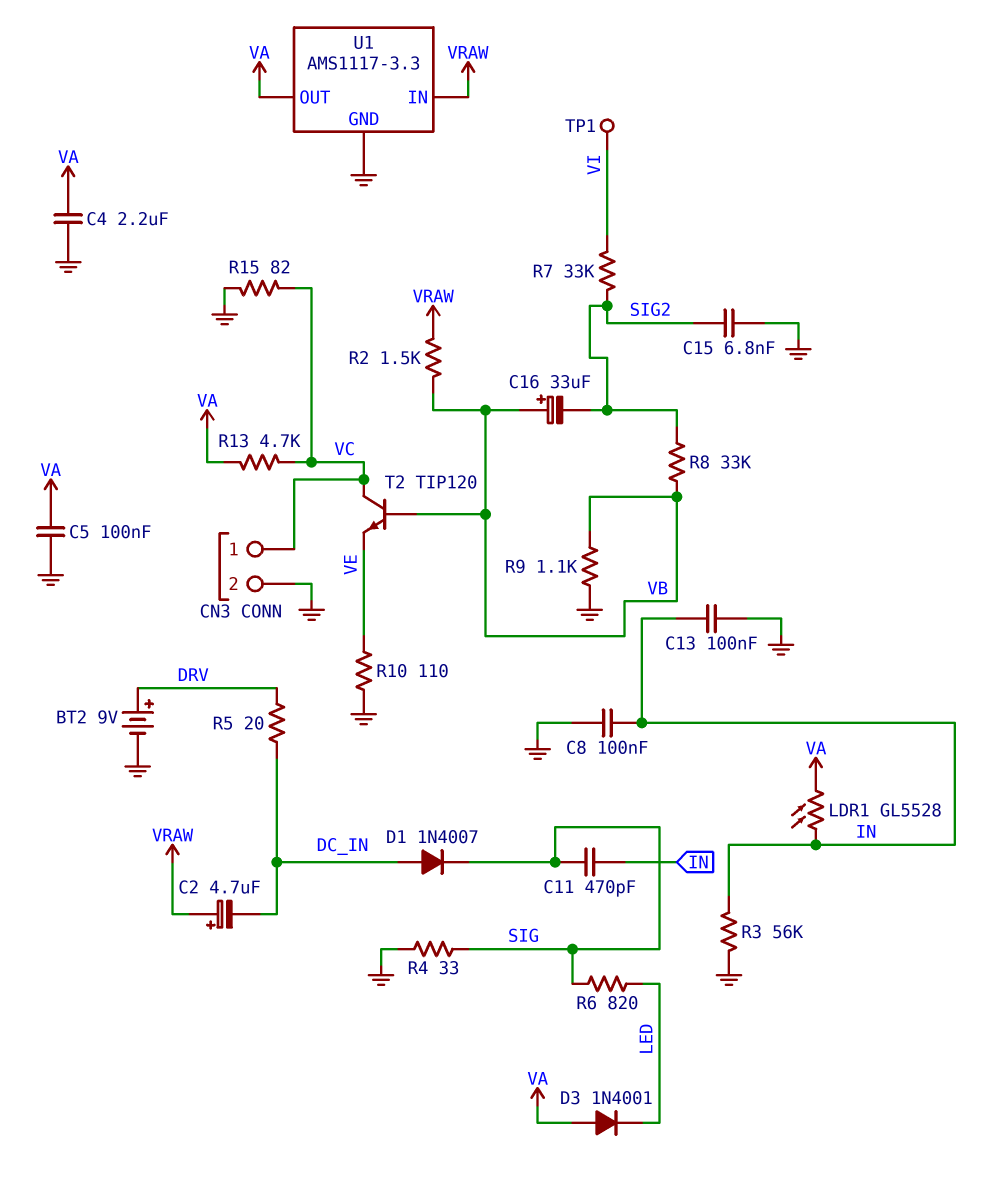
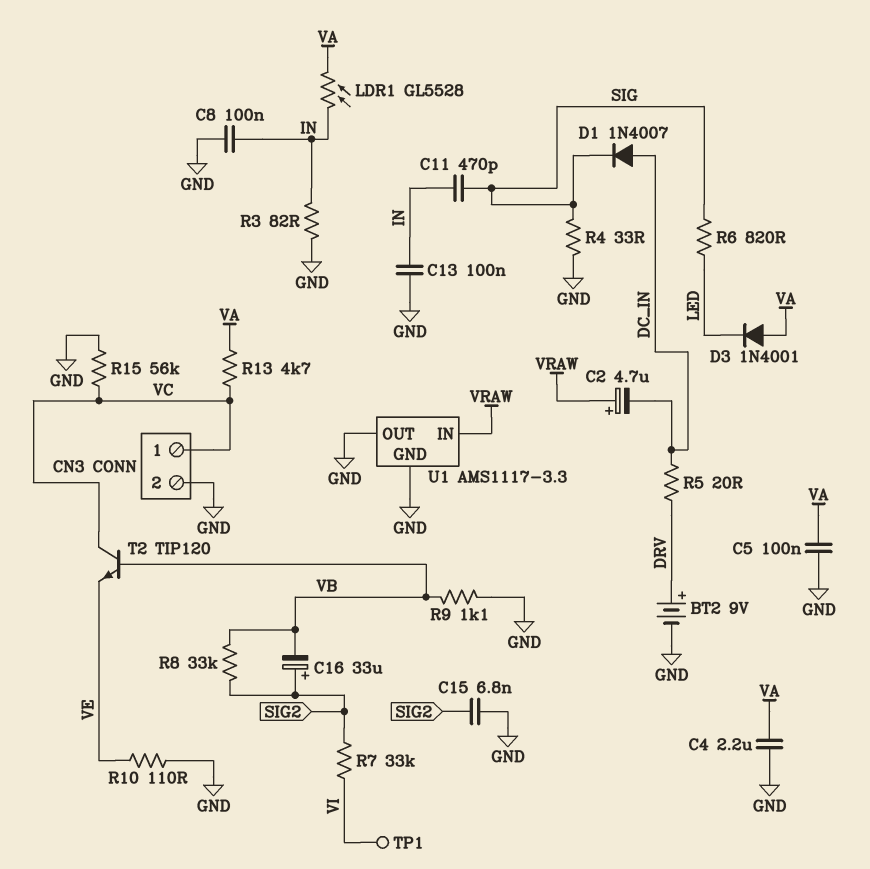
C16: 33uF (plus VB, minus SIG2) -> 33uF (plus SIG2, minus VB)
R2: 1.5k (VB, VRAW) -> none
R3: 56k (GND, IN) -> 82 (GND, IN)
R15: 82 (GND, VC) -> 56k (GND, VC)
U1 pin OUT: VA -> GND

